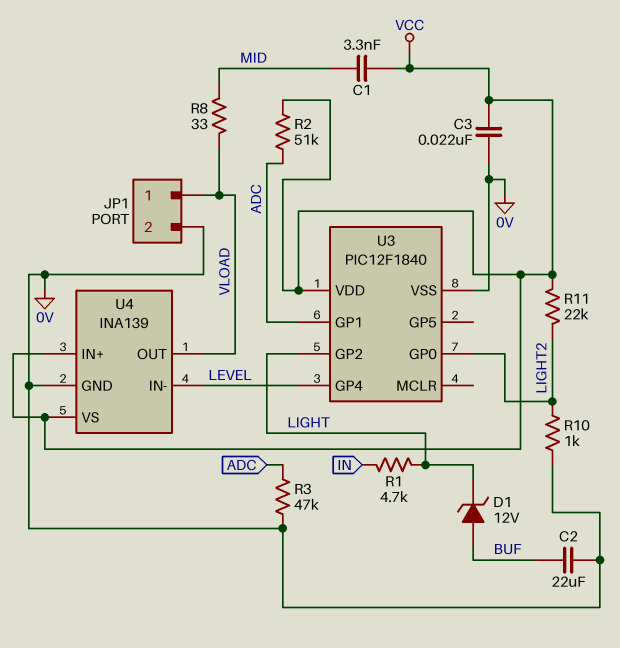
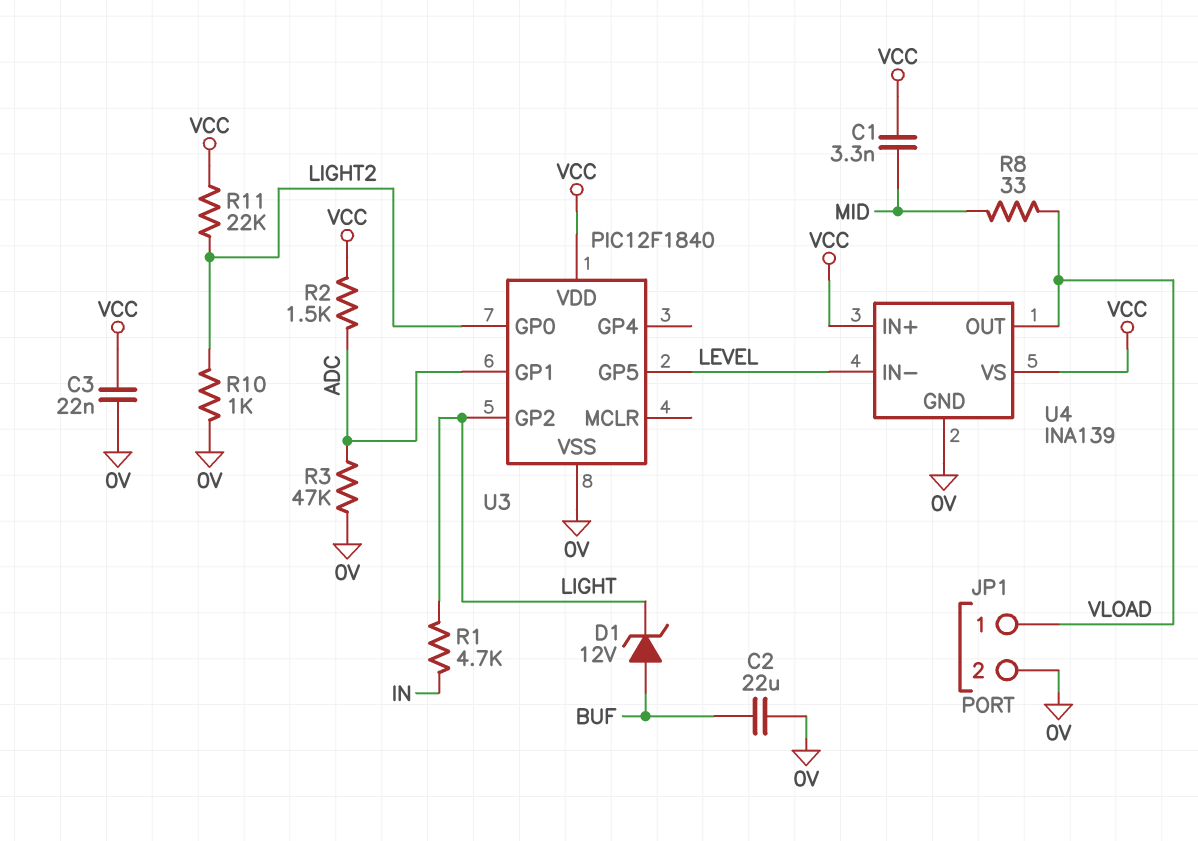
R2: 51k (ADC, VCC) -> 1.5k (ADC, VCC)
U3 pin GP4: LEVEL -> none
U3 pin GP5: none -> LEVEL

